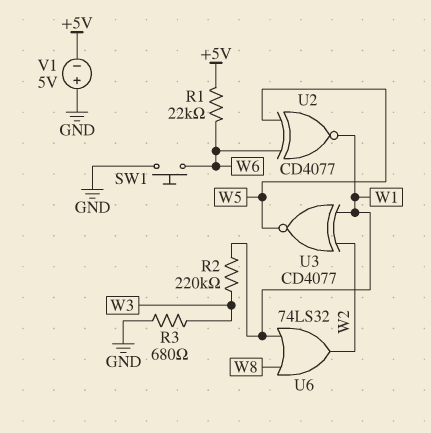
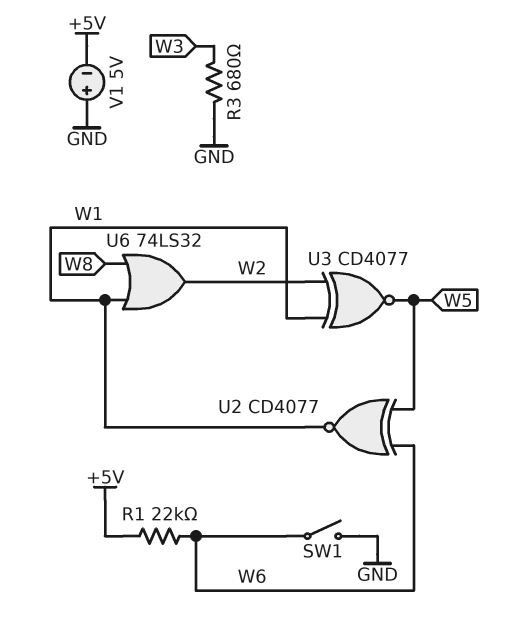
R2: 220k (W1, W3) -> none
SW1: button (GND, W6) -> switch (GND, W6)

